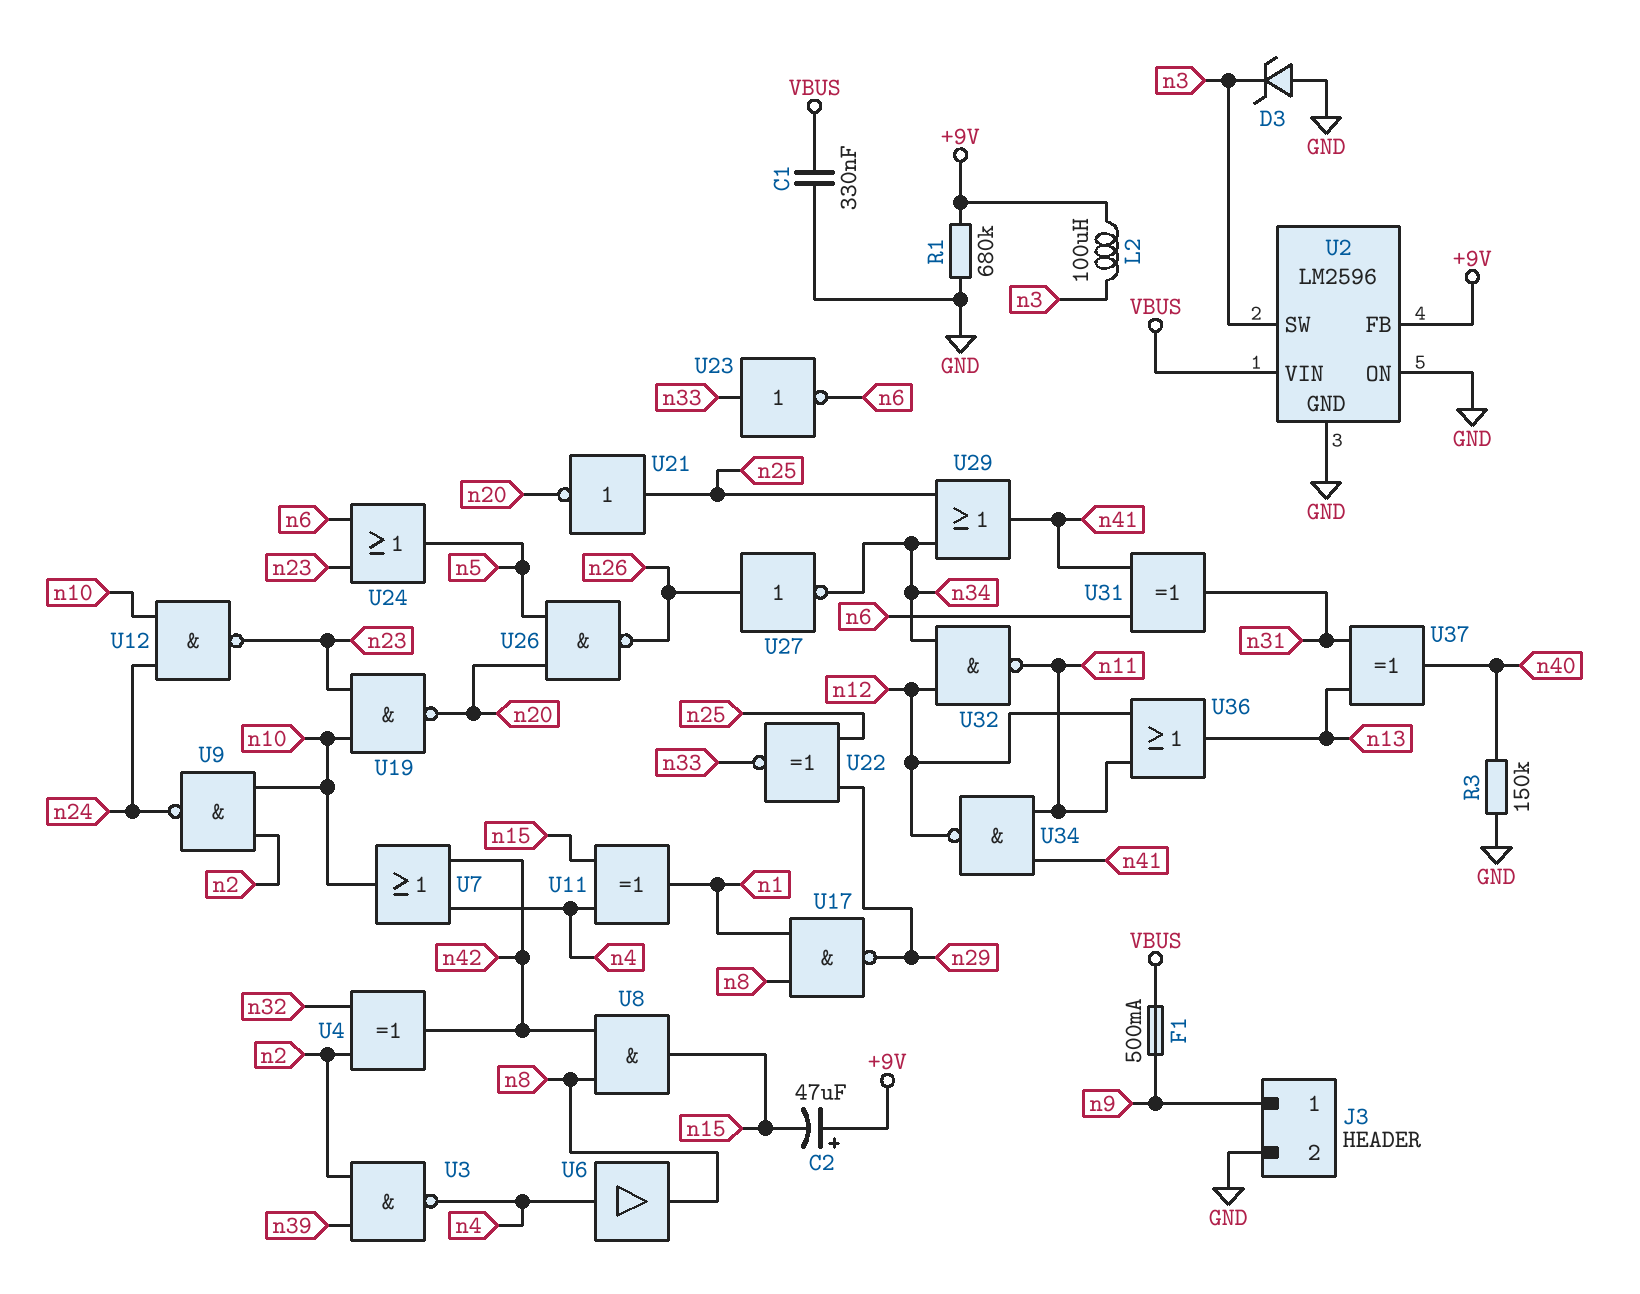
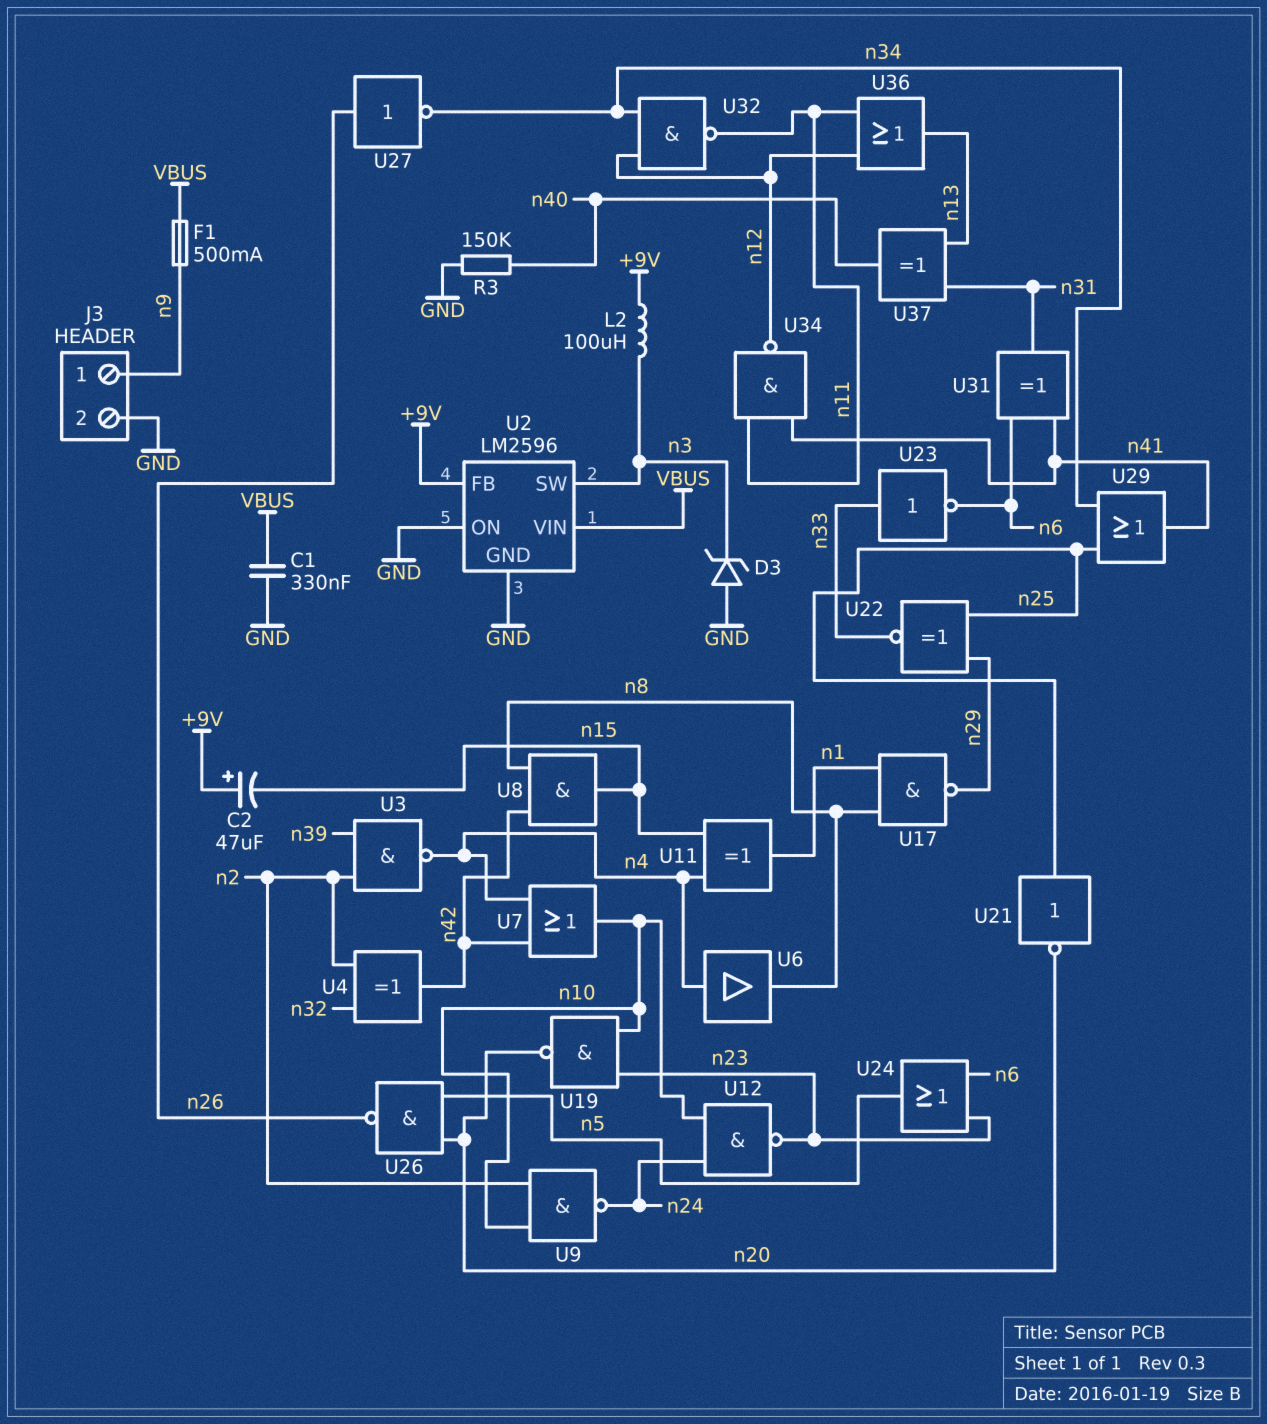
R1: 680k (+9V, GND) -> none

